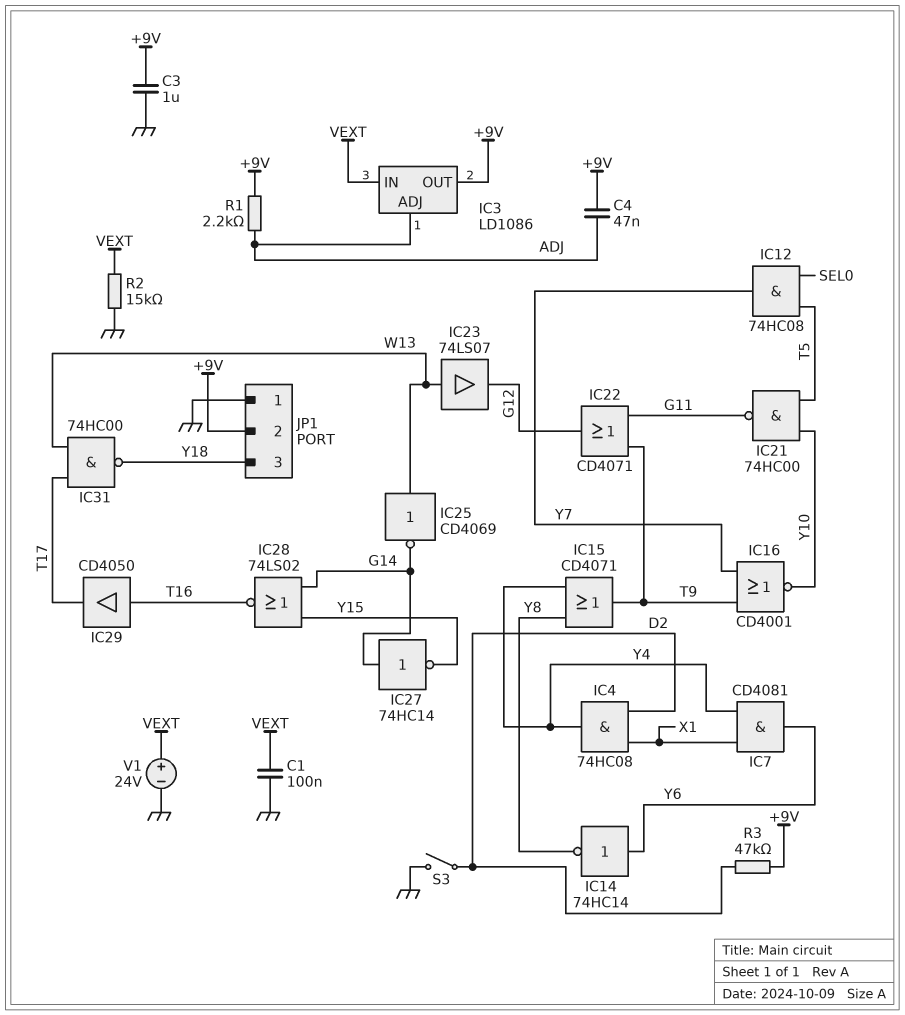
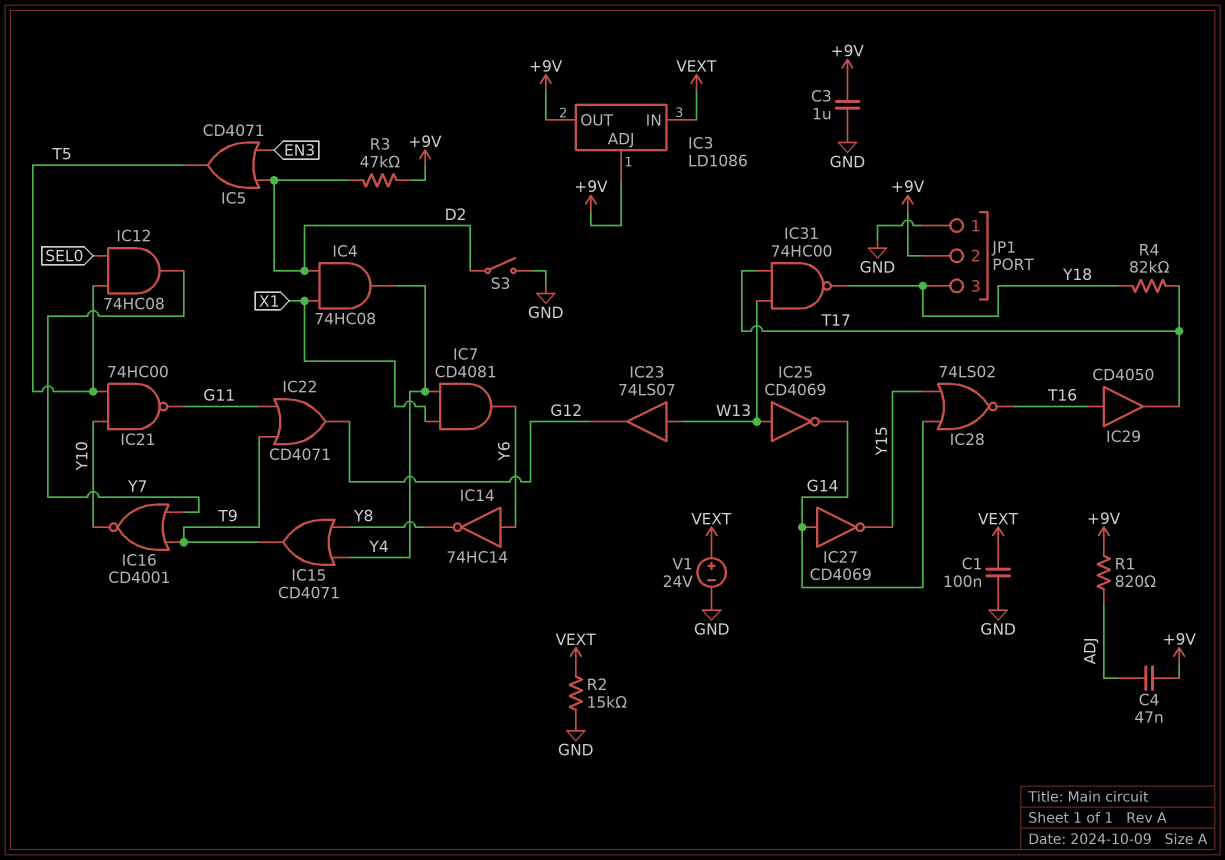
IC3 pin ADJ: ADJ -> +9V
IC5: none -> OR CD4071 (in D2, in EN3, out T5)
IC27: NOT 74HC14 (in G14, out Y15) -> NOT CD4069 (in G14, out Y15)
R1: 2.2k (+9V, ADJ) -> 820 (+9V, ADJ)
R4: none -> 82k (T17, Y18)

